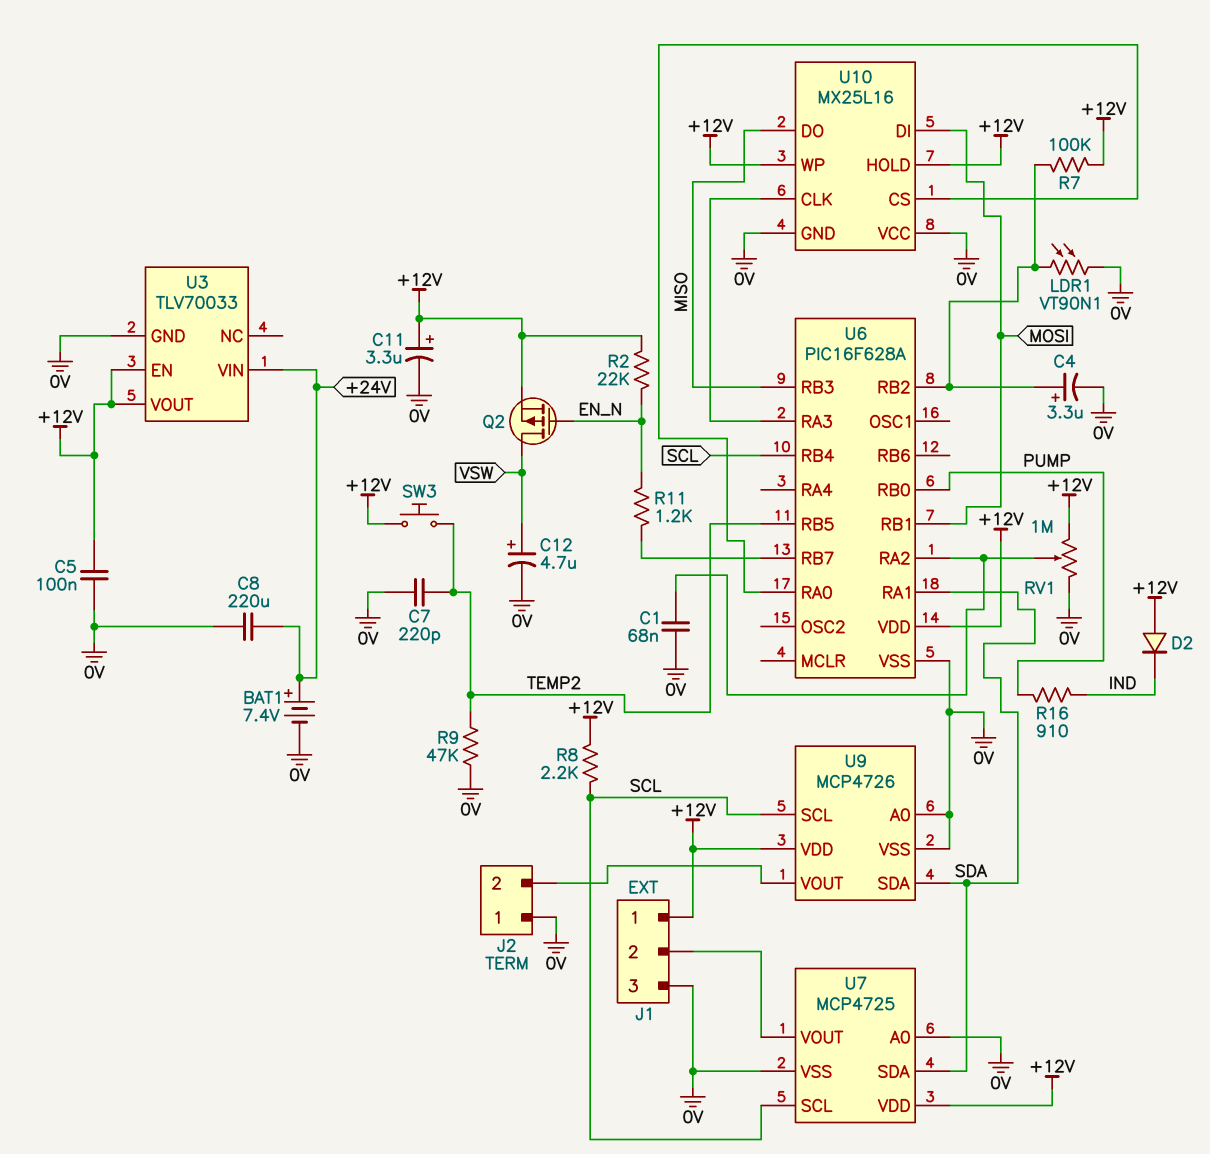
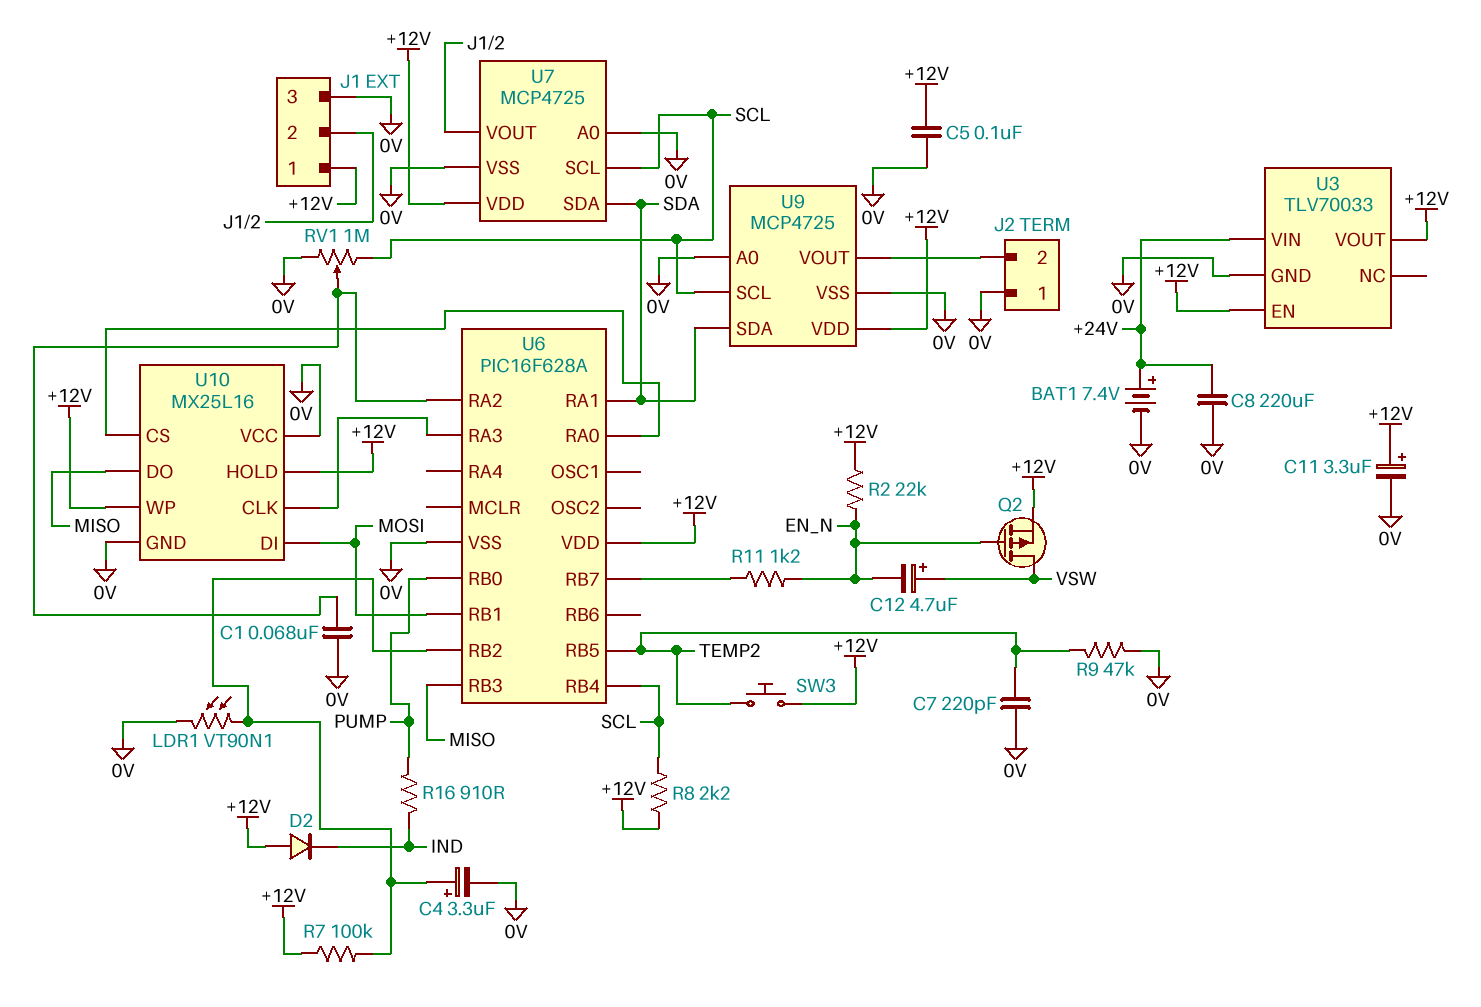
C12: 4.7uF (plus VSW, minus 0V) -> 4.7uF (plus VSW, minus EN_N)
RV1: 1M (+12V, 0V, wiper U6/RA2) -> 1M (0V, SCL, wiper U6/RA2)
U9: MCP4726 -> MCP4725

